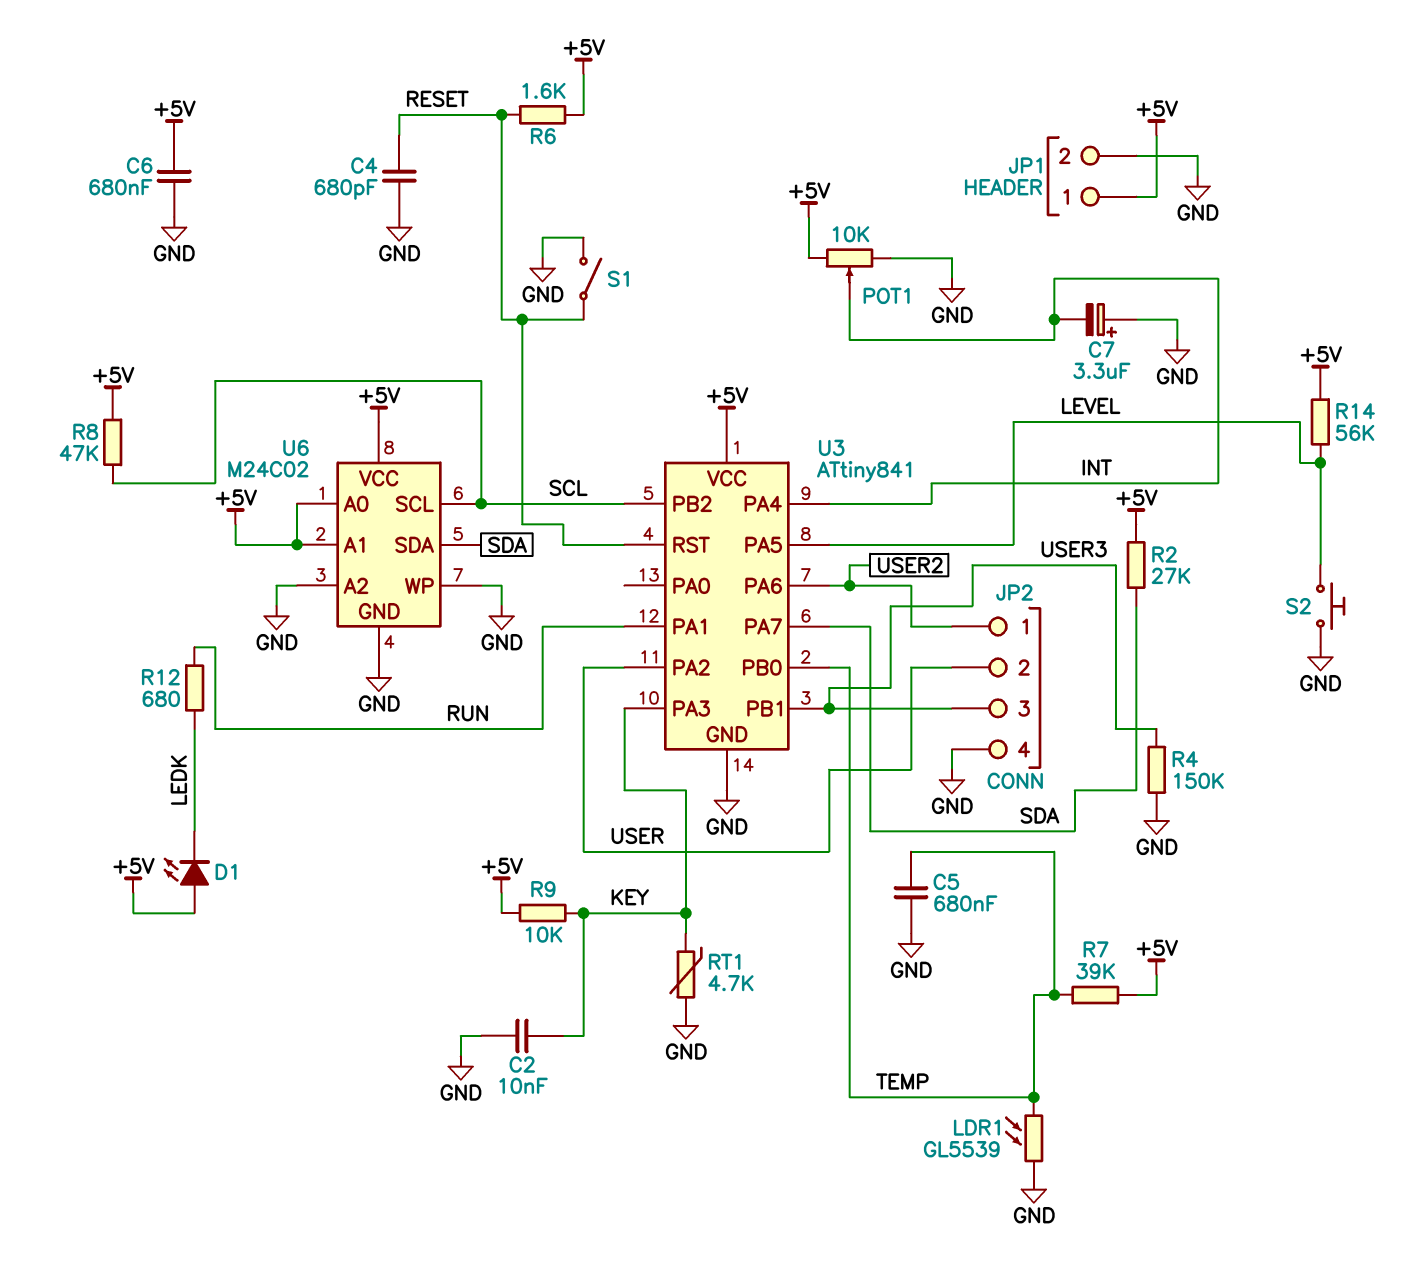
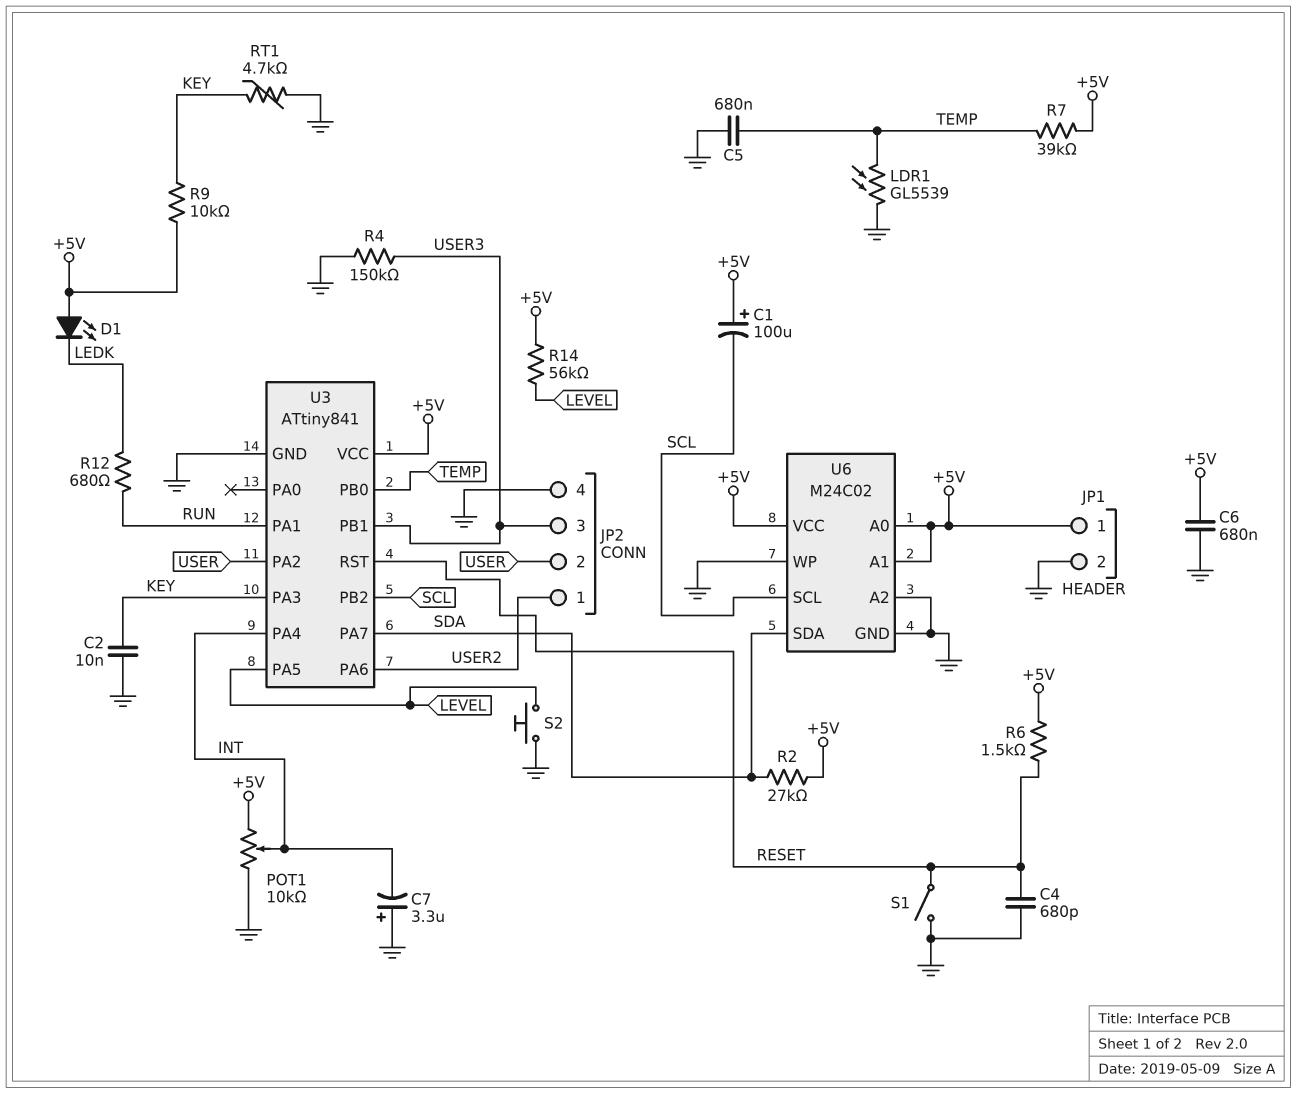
C1: none -> 100uF (plus +5V, minus SCL)
R6: 1.6k (+5V, RESET) -> 1.5k (+5V, RESET)
R8: 47k (+5V, SCL) -> none

